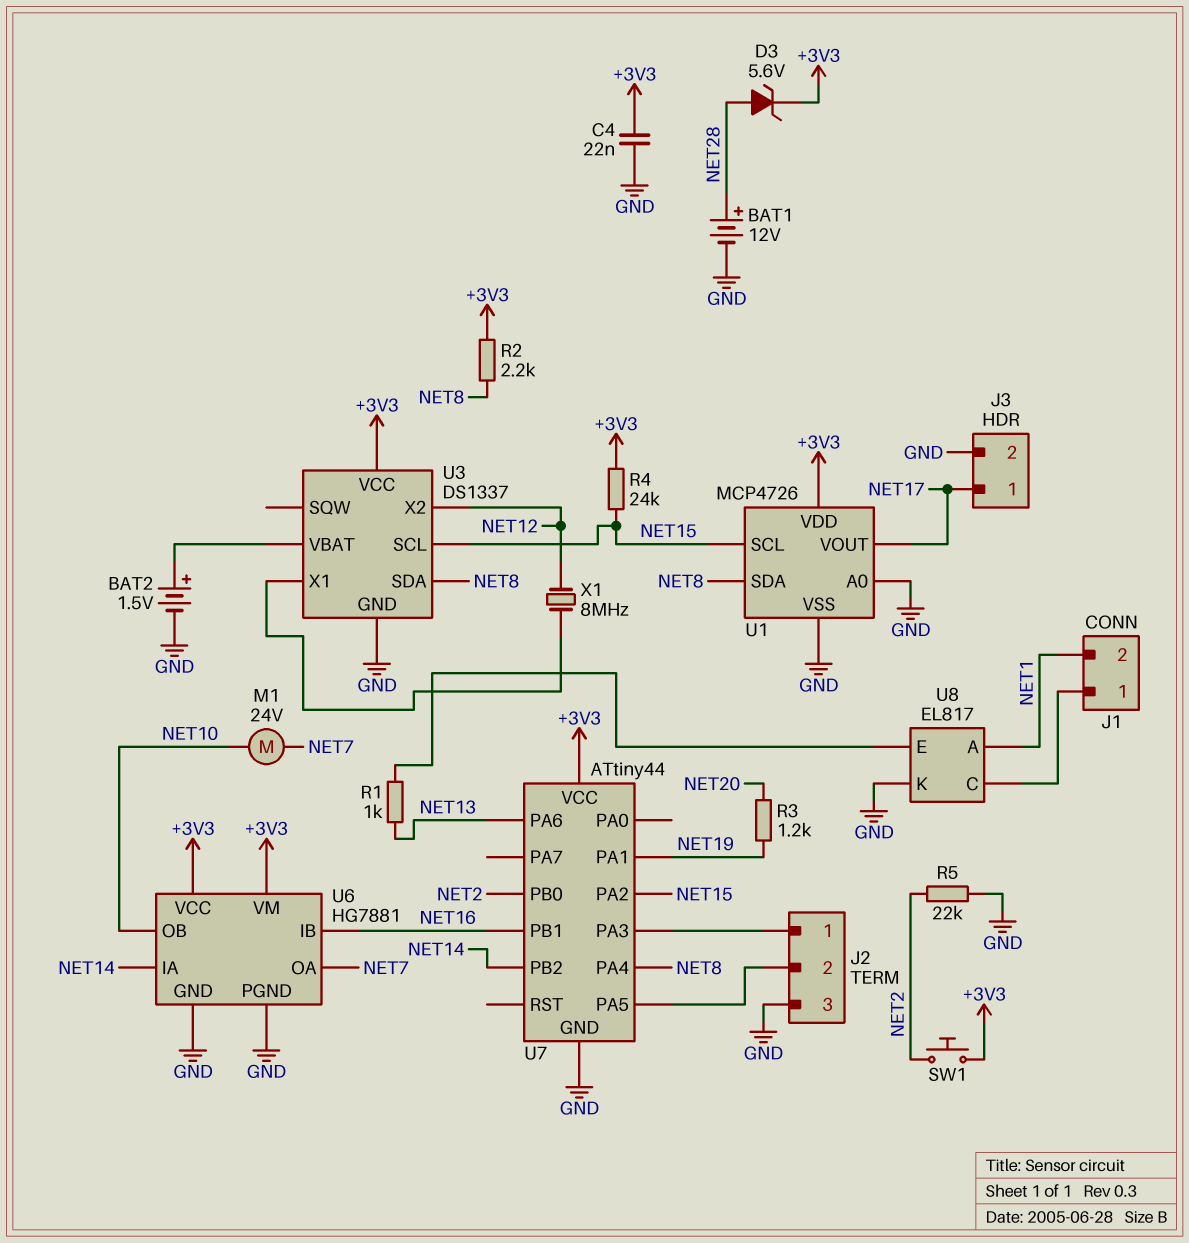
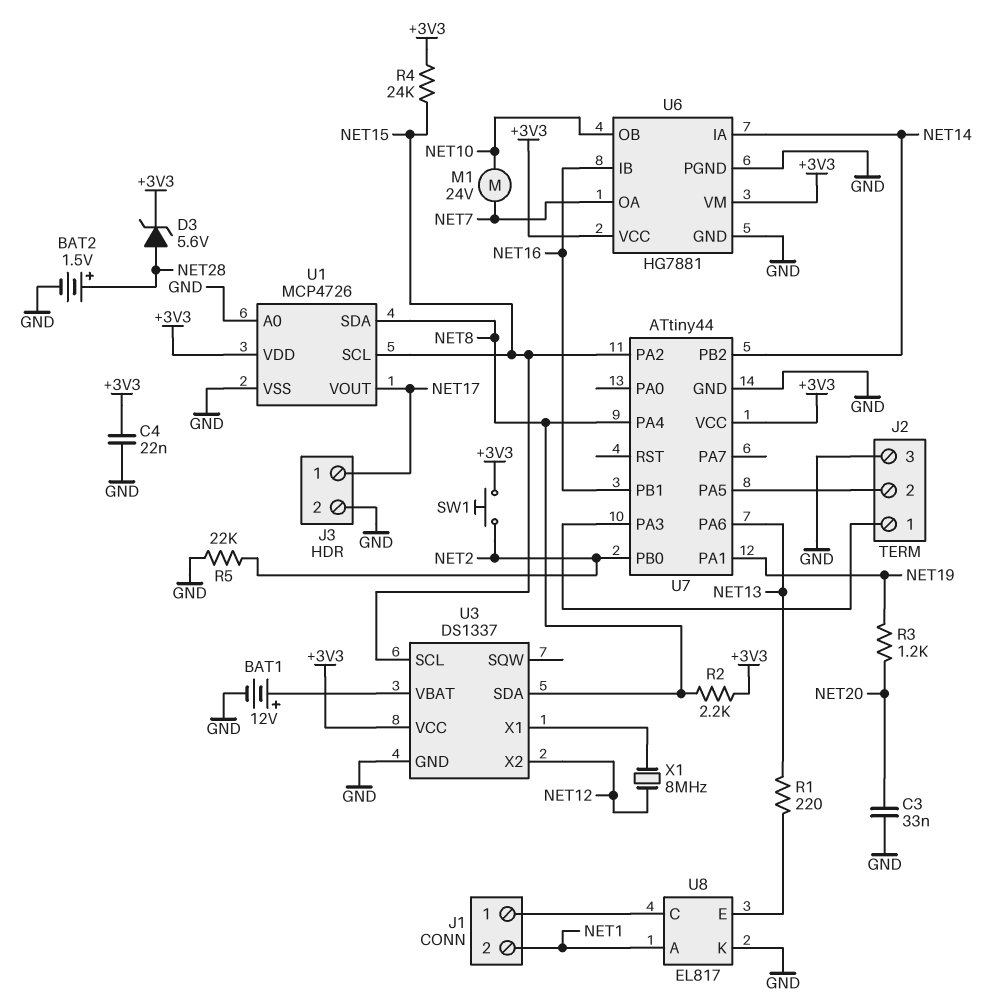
BAT1: 12V (plus NET28, minus GND) -> 12V (plus U3/VBAT, minus GND)
BAT2: 1.5V (plus U3/VBAT, minus GND) -> 1.5V (plus NET28, minus GND)
C3: none -> 33nF (GND, NET20)
R1: 1k (NET13, U8/E) -> 220 (NET13, U8/E)

